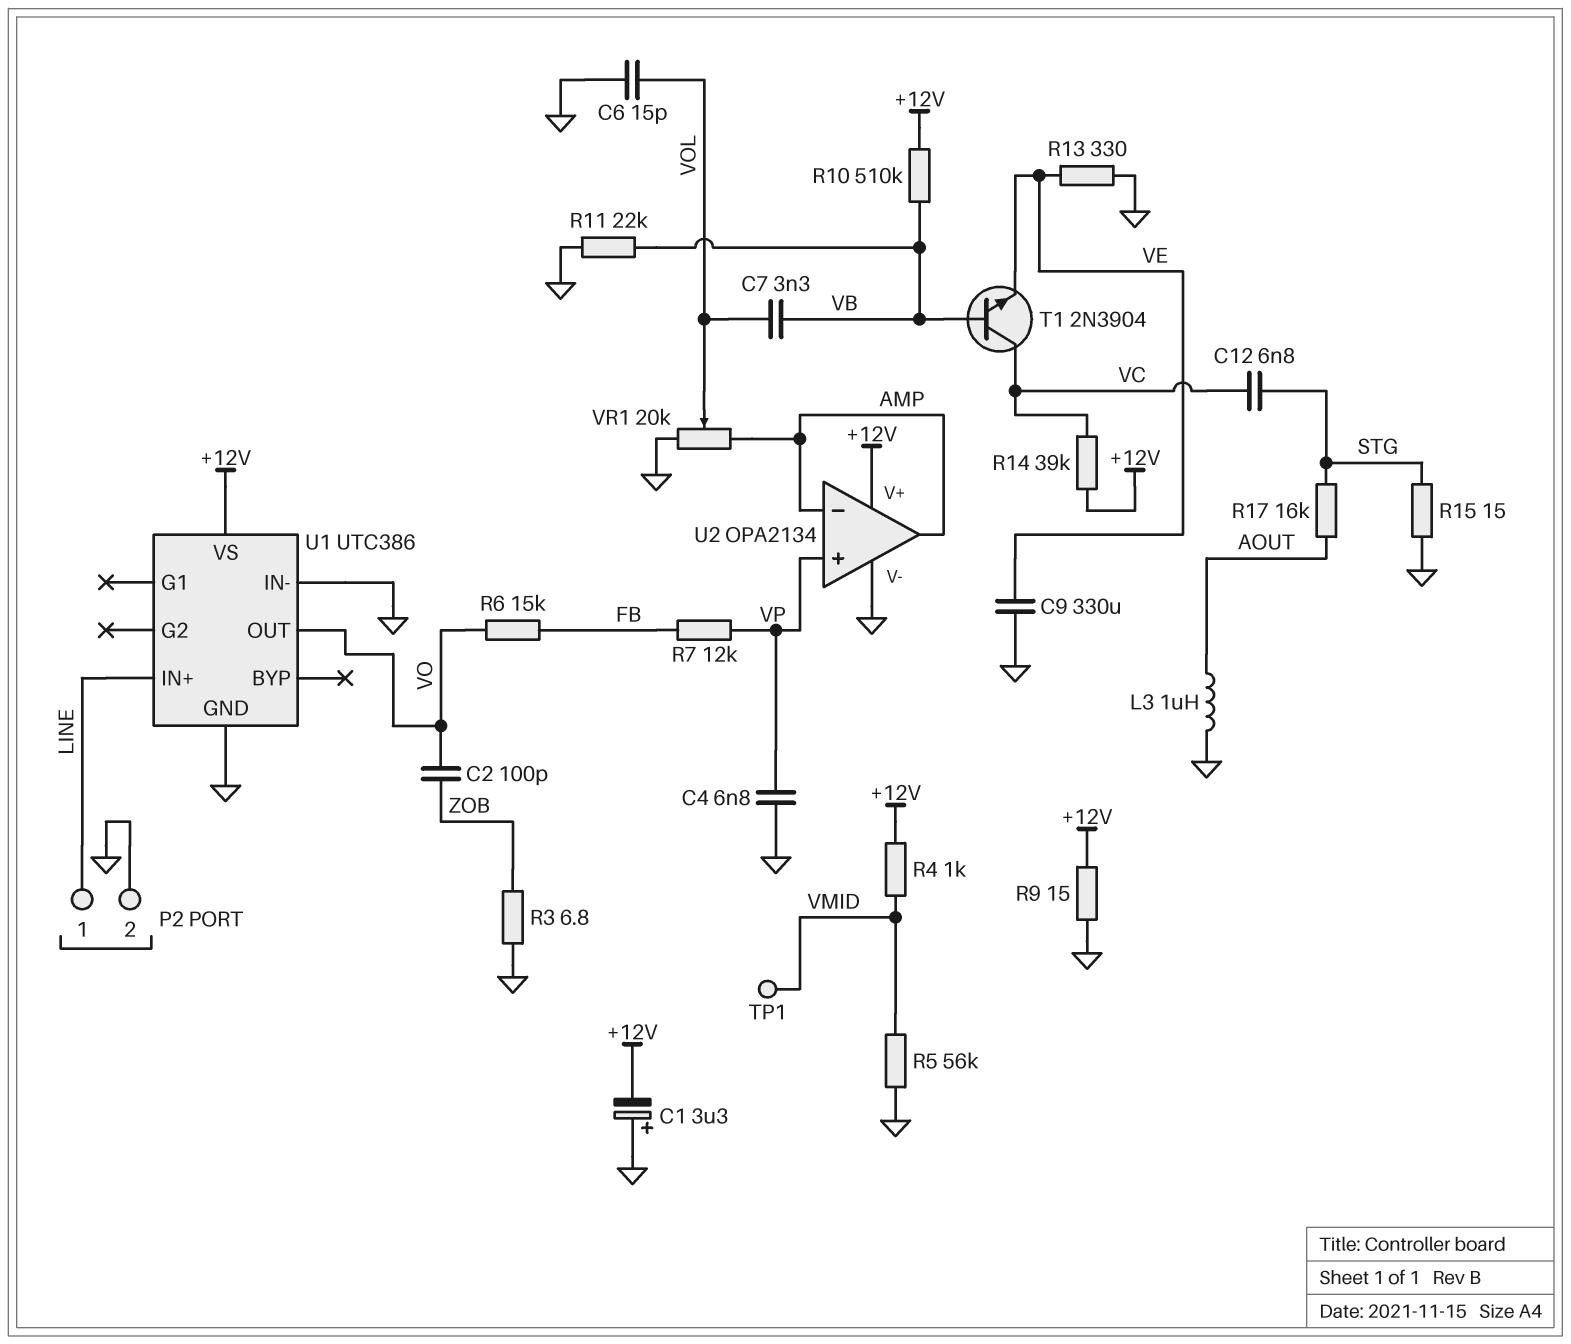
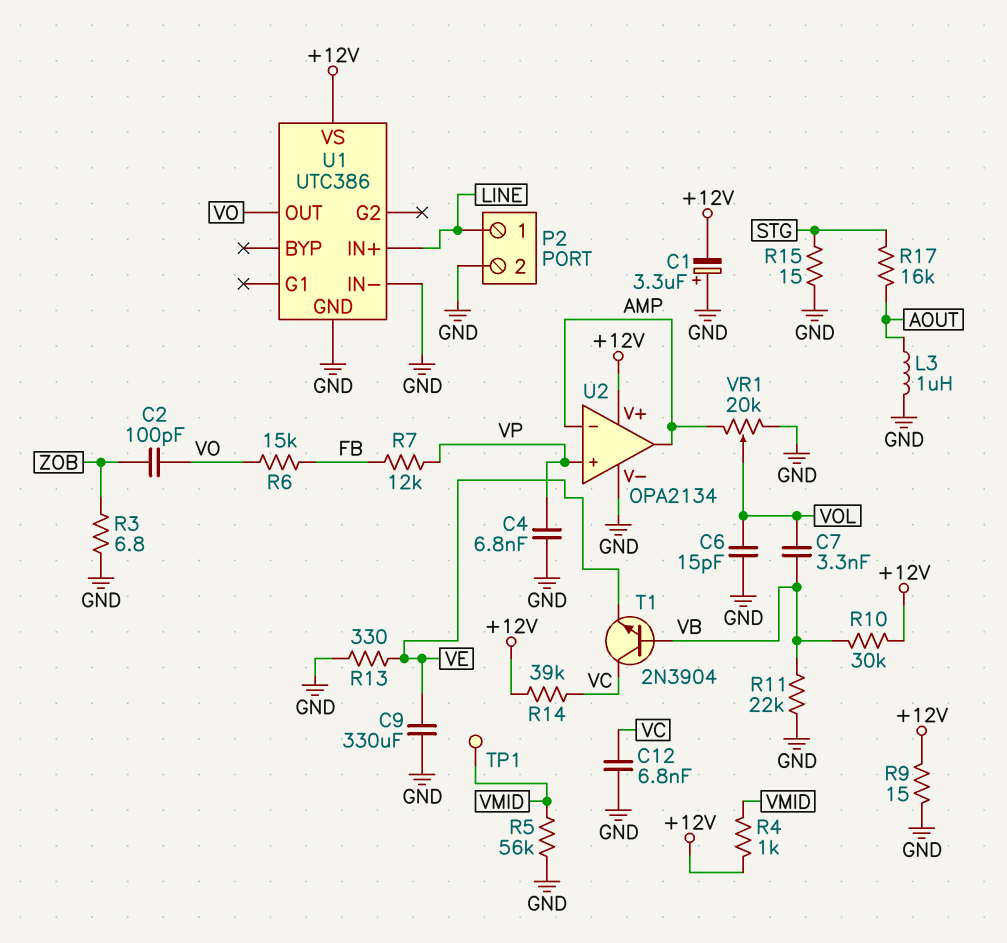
C12: 6.8nF (STG, VC) -> 6.8nF (GND, VC)
R10: 510k (+12V, VB) -> 30k (+12V, VB)

